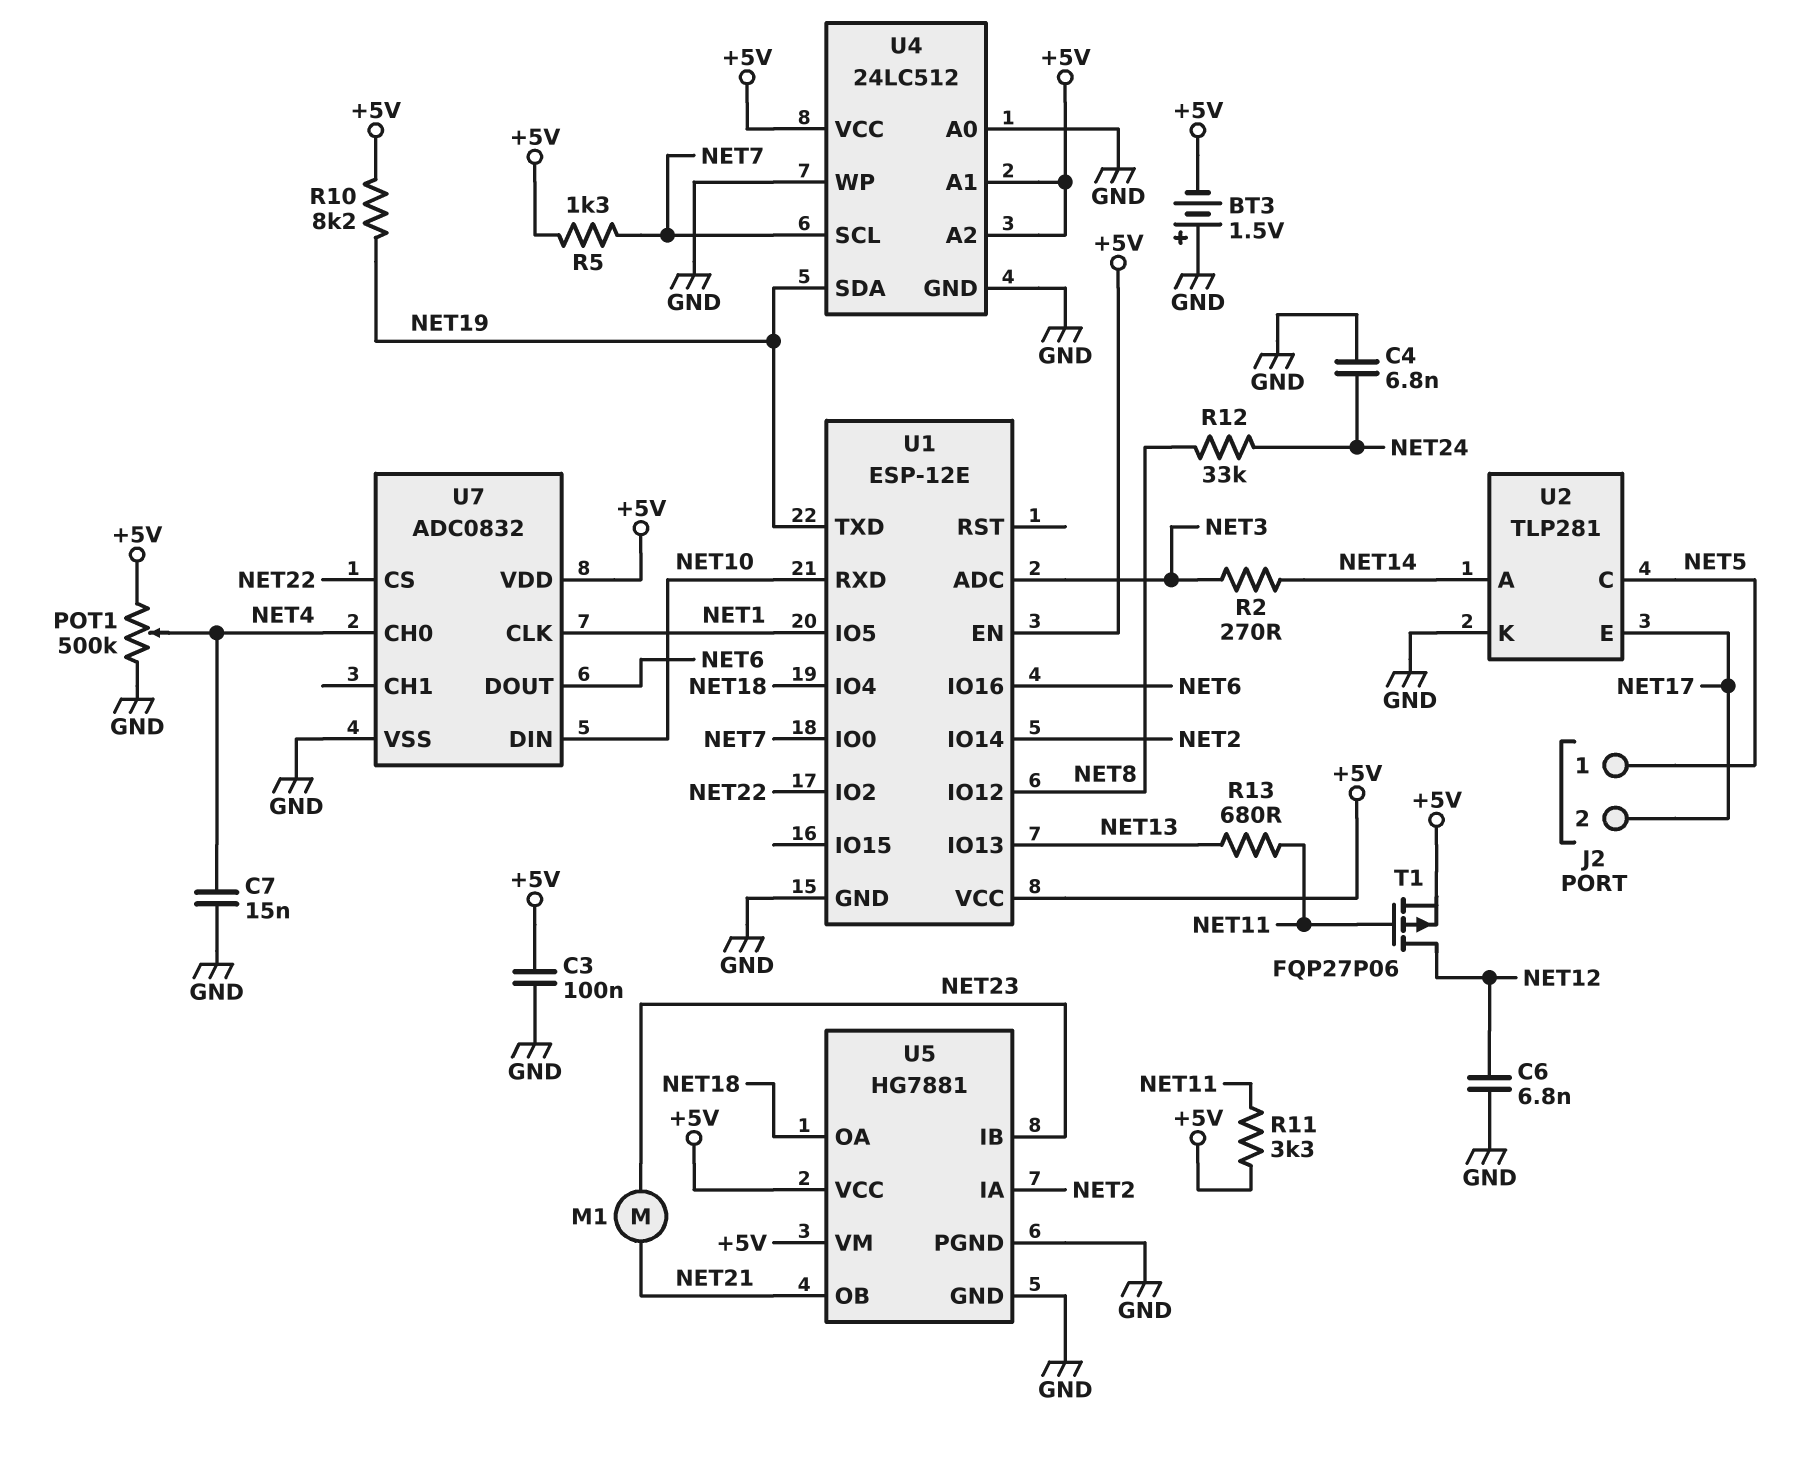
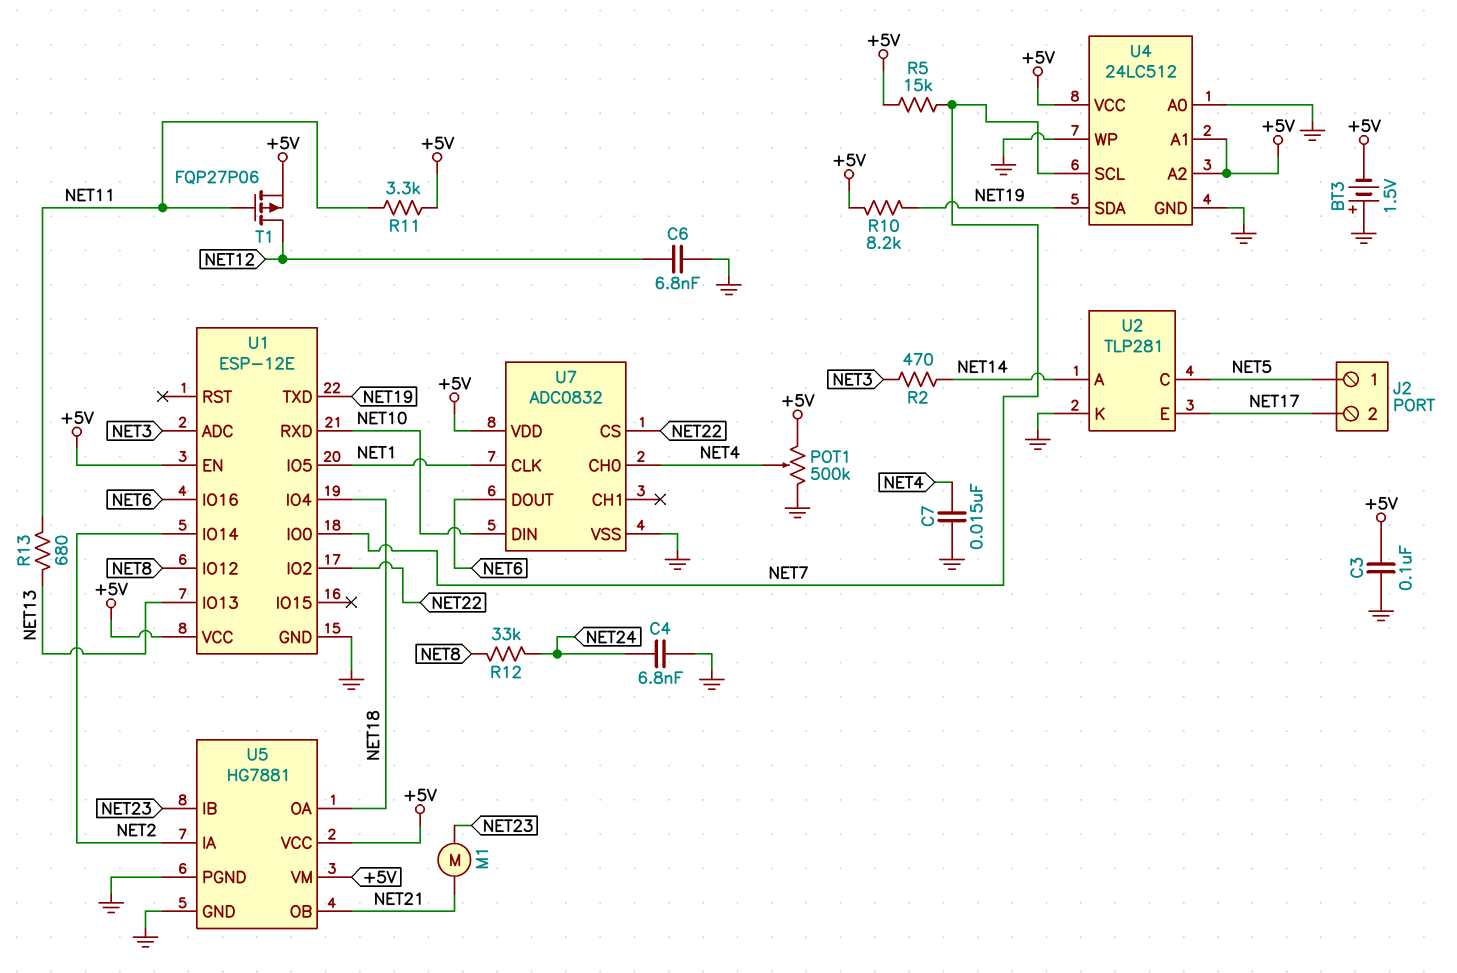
R2: 270 (NET3, NET14) -> 470 (NET3, NET14)
R5: 1.3k (+5V, NET7) -> 15k (+5V, NET7)

